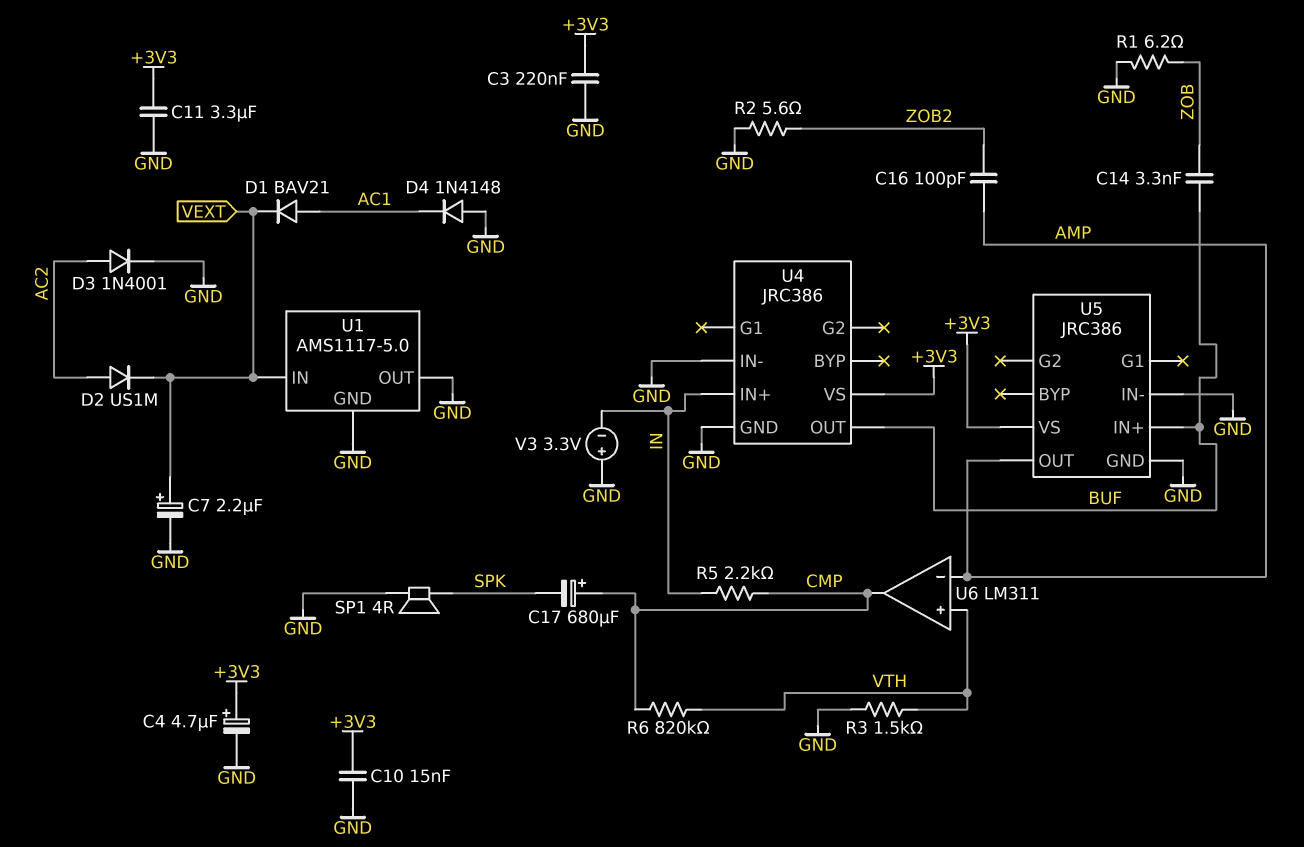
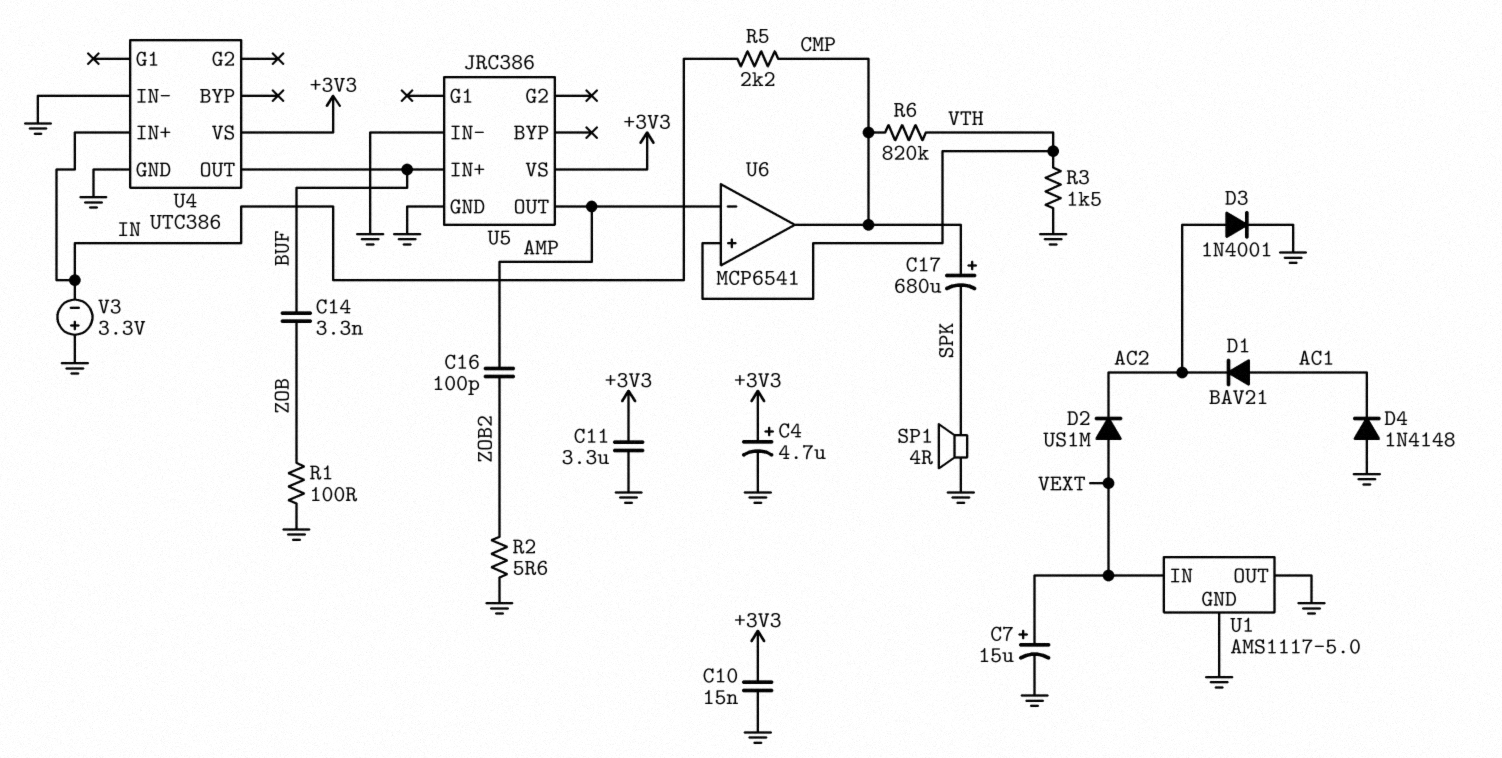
C3: 220nF (+3V3, GND) -> none
C7: 2.2uF (plus VEXT, minus GND) -> 15uF (plus VEXT, minus GND)
D1: diode BAV21 (A AC1, K VEXT) -> diode BAV21 (A AC1, K AC2)
D2: diode US1M (A AC2, K VEXT) -> diode US1M (A VEXT, K AC2)
R1: 6.2 (GND, ZOB) -> 100 (GND, ZOB)
U4: JRC386 -> UTC386
U6: LM311 -> MCP6541

